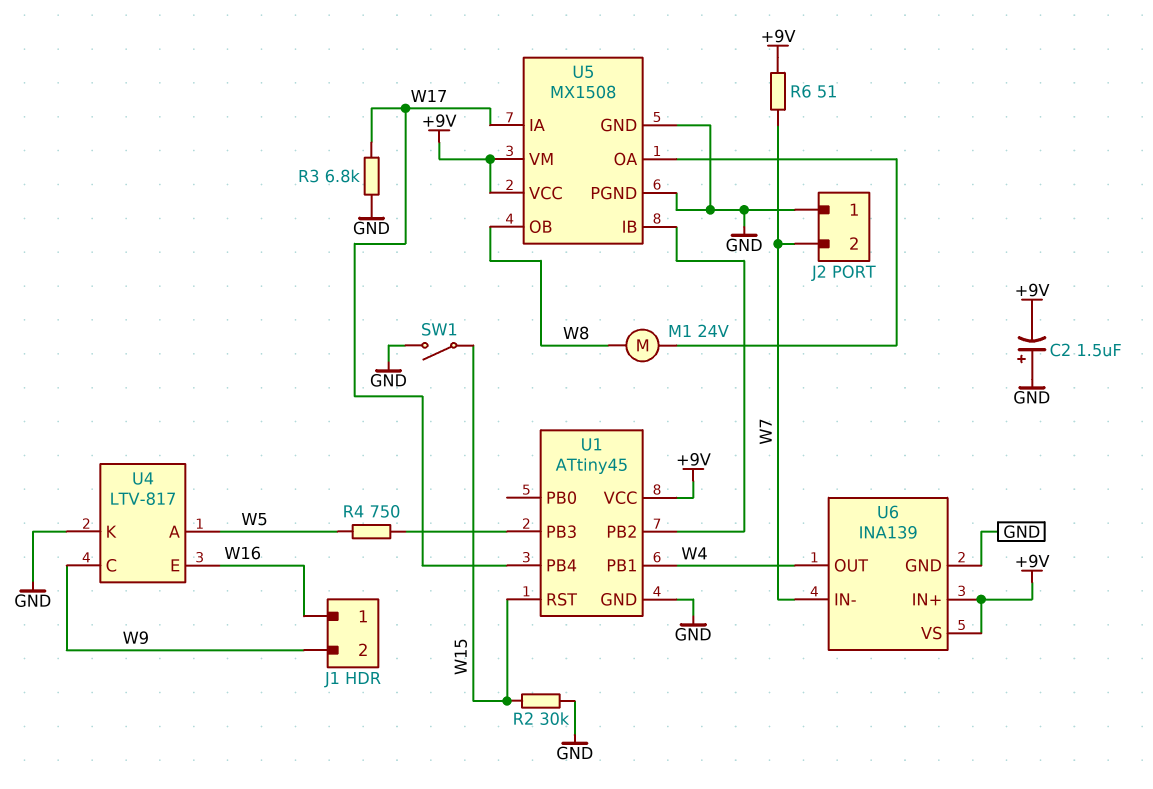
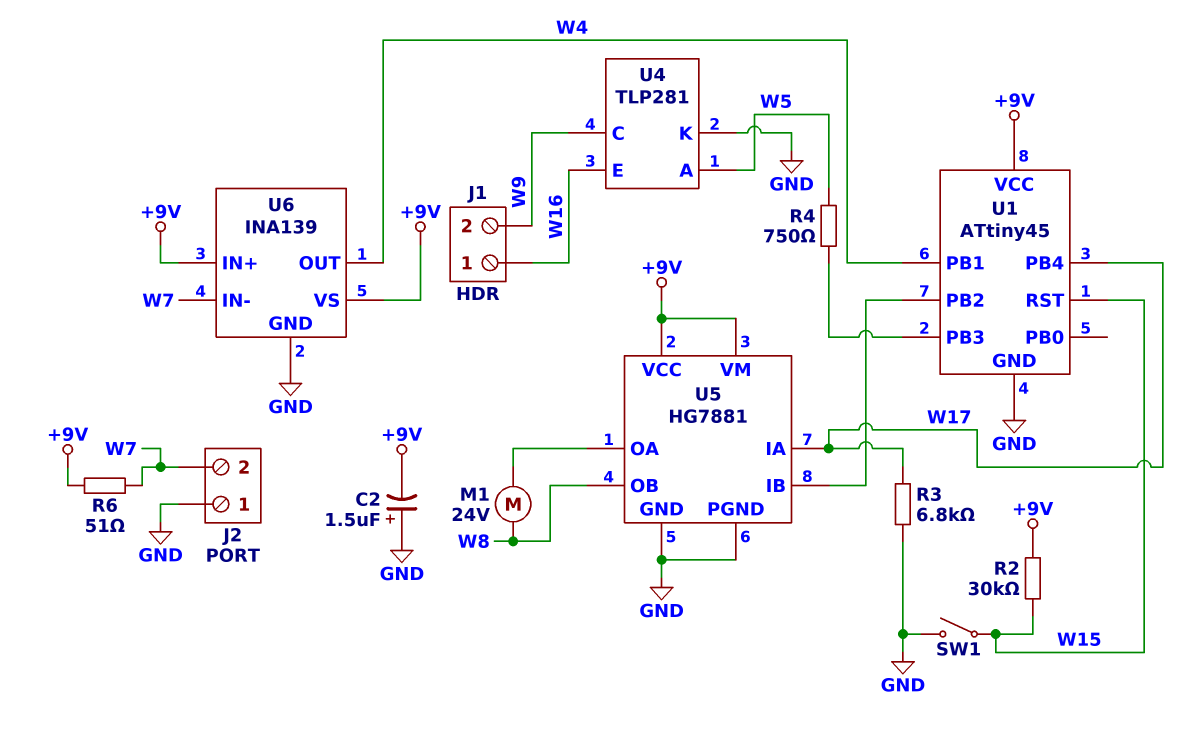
R2: 30k (GND, W15) -> 30k (+9V, W15)
U4: LTV-817 -> TLP281
U5: MX1508 -> HG7881

